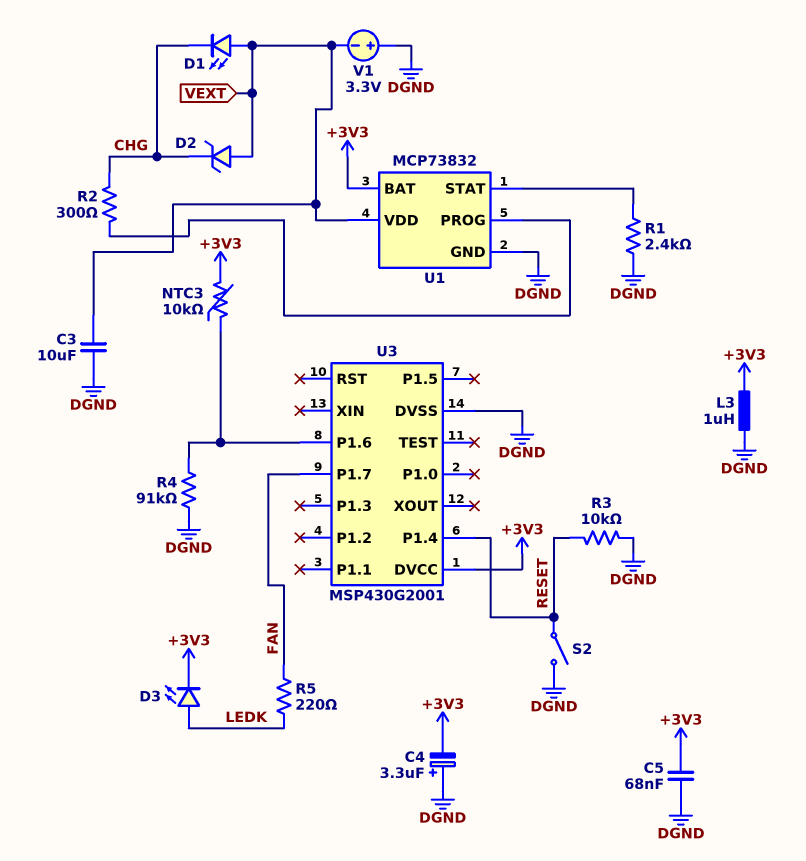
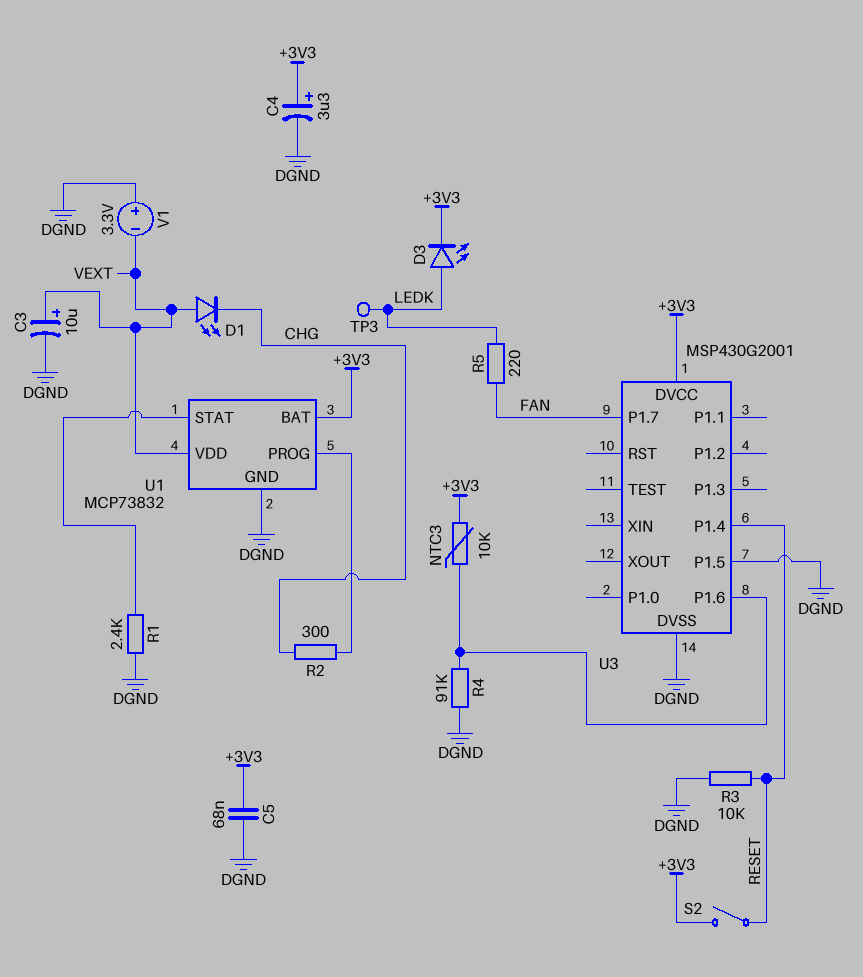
C3: 10uF (DGND, VEXT) -> 10uF (plus VEXT, minus DGND)
C4: 3.3uF (plus DGND, minus +3V3) -> 3.3uF (plus +3V3, minus DGND)
D2: zener (A VEXT, K CHG) -> none
L3: 1uH (+3V3, DGND) -> none
S2: switch (DGND, RESET) -> switch (+3V3, RESET)
TP3: none -> test point (LEDK)
U3 pin P1.5: none -> DGND

